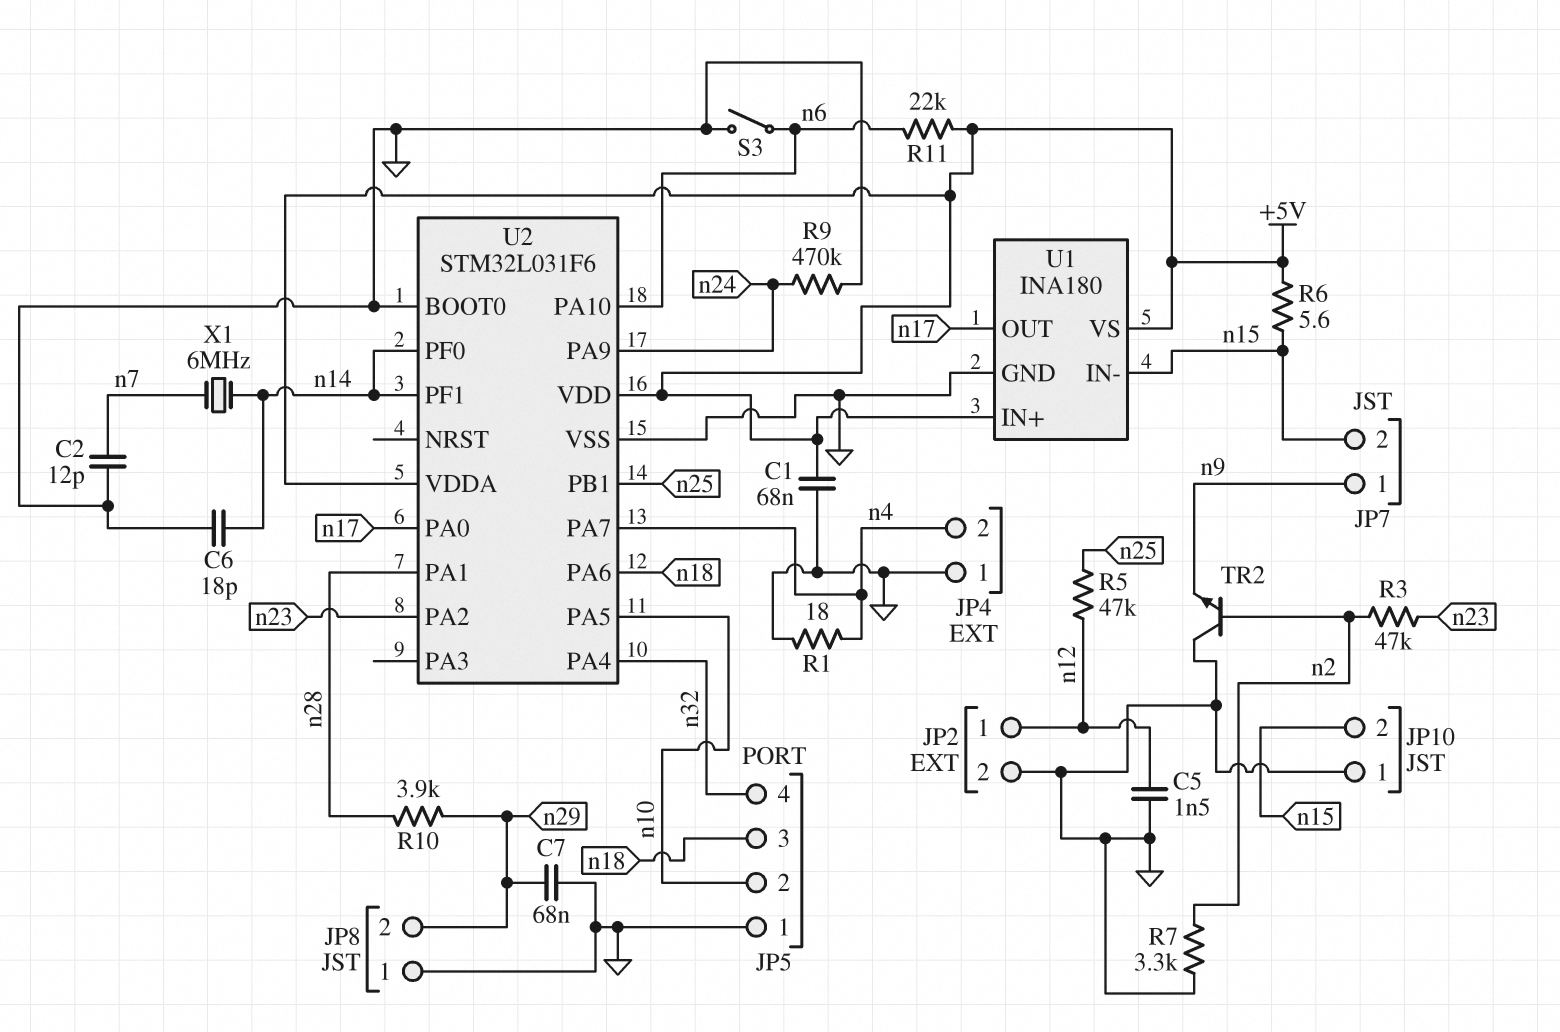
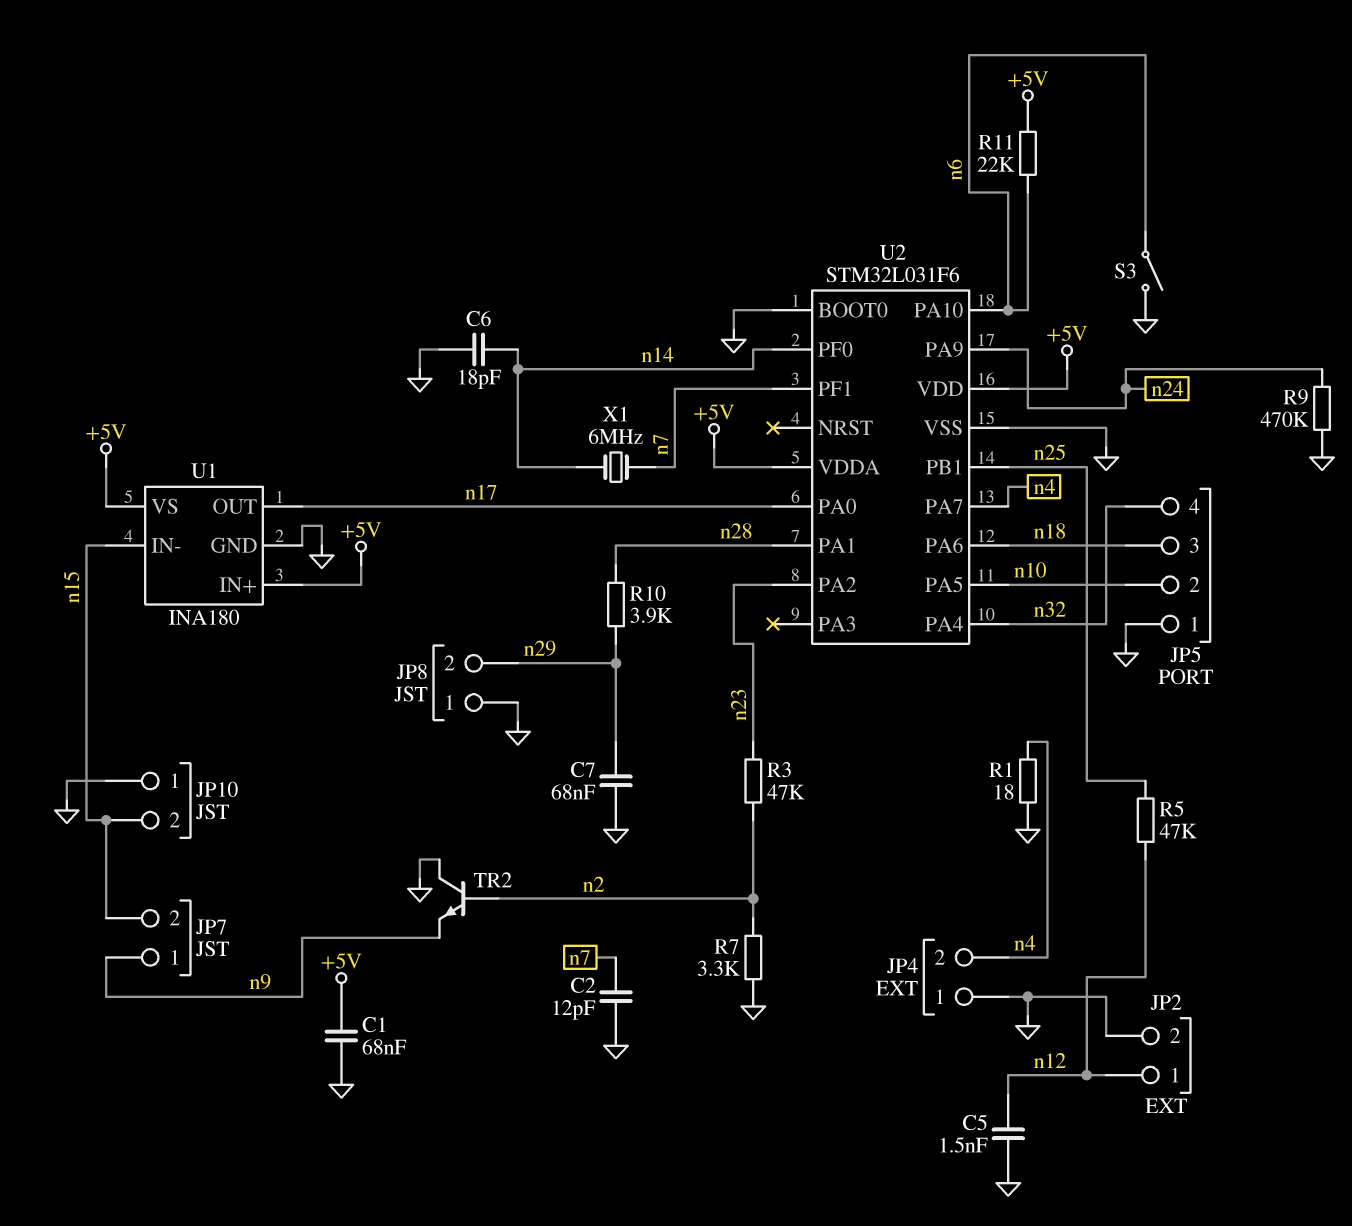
R6: 5.6 (+5V, n15) -> none
U2 pin PF1: n14 -> n7

